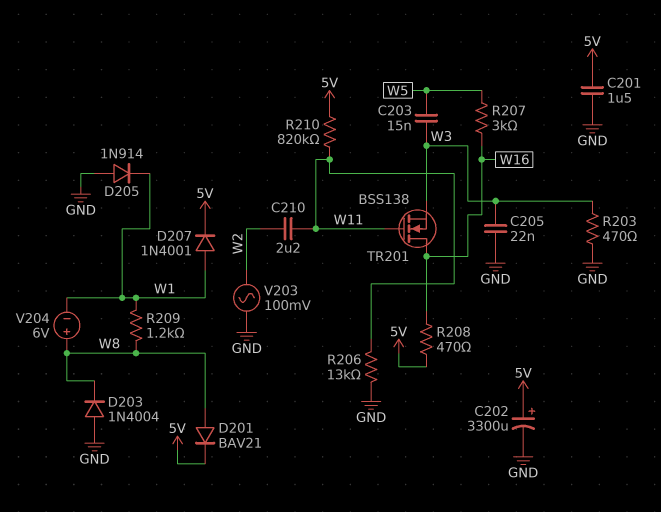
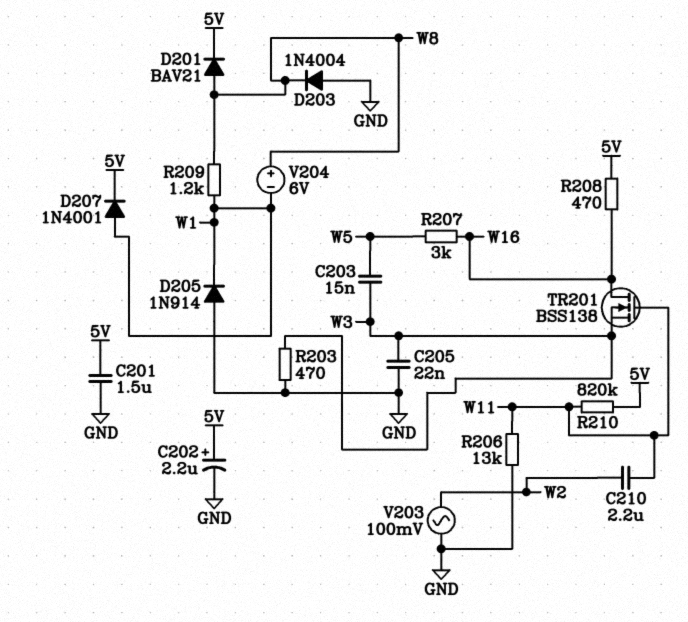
C202: 3300uF (plus 5V, minus GND) -> 2.2uF (plus 5V, minus GND)

